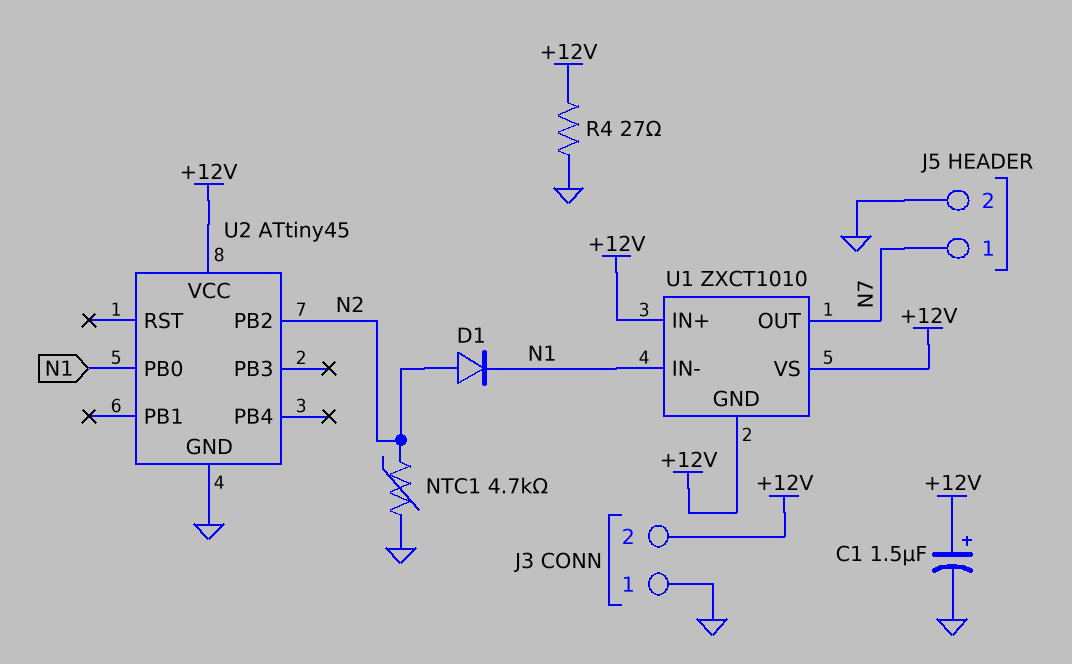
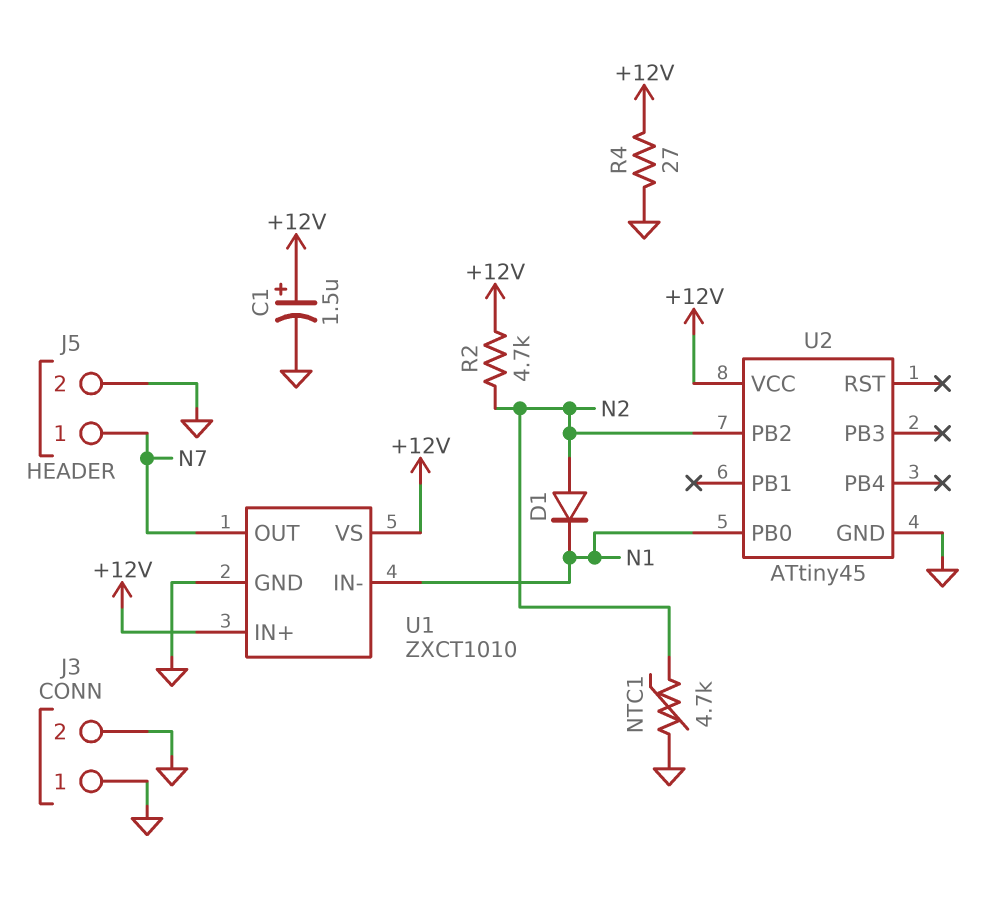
J3 pin 2: +12V -> GND
R2: none -> 4.7k (+12V, N2)
U1 pin GND: +12V -> GND

